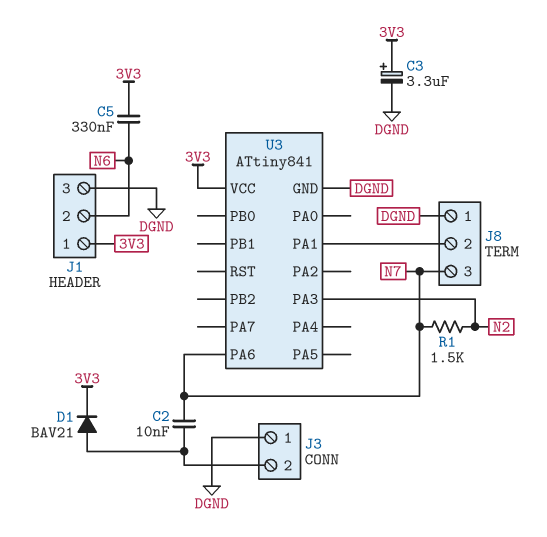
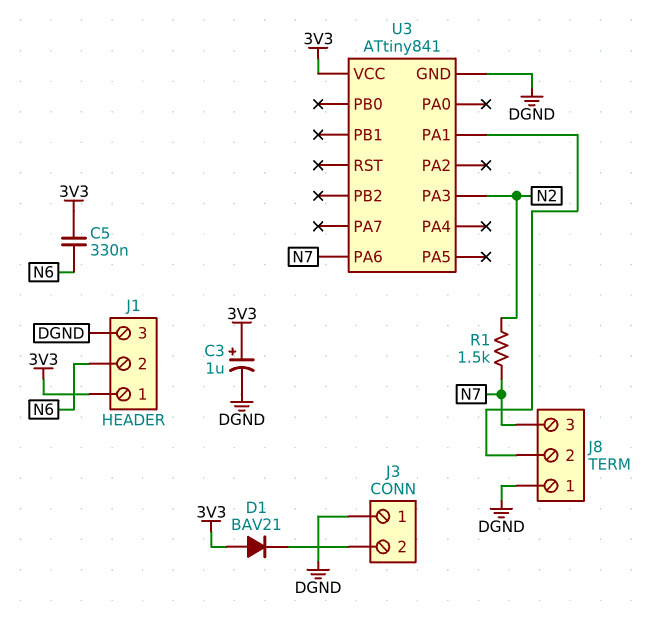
C2: 10nF (J3/2, N7) -> none
C3: 3.3uF (plus 3V3, minus DGND) -> 1uF (plus 3V3, minus DGND)
D1: diode BAV21 (A J3/2, K 3V3) -> diode BAV21 (A 3V3, K J3/2)

